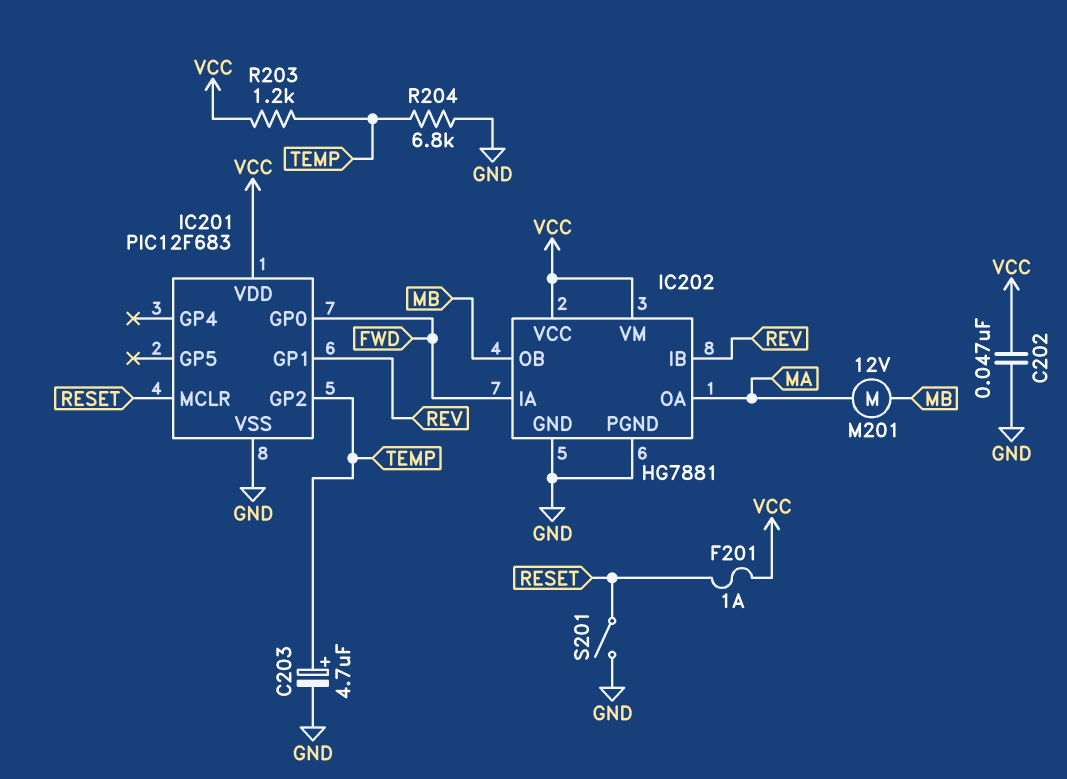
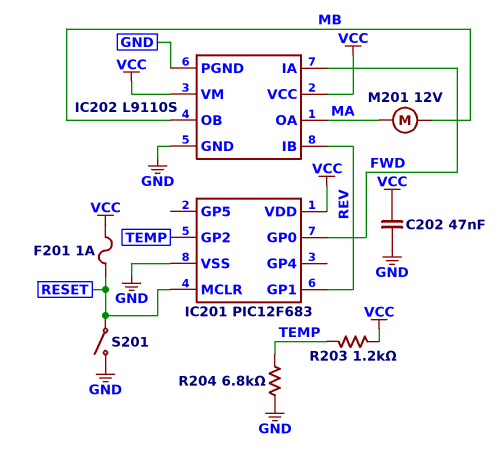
C203: 4.7uF (plus TEMP, minus GND) -> none
IC202: HG7881 -> L9110S

